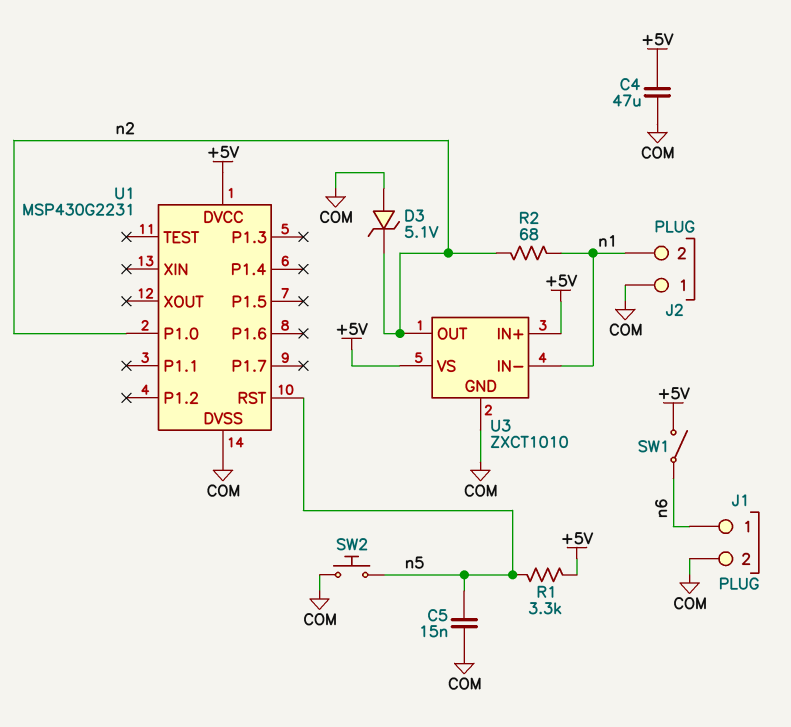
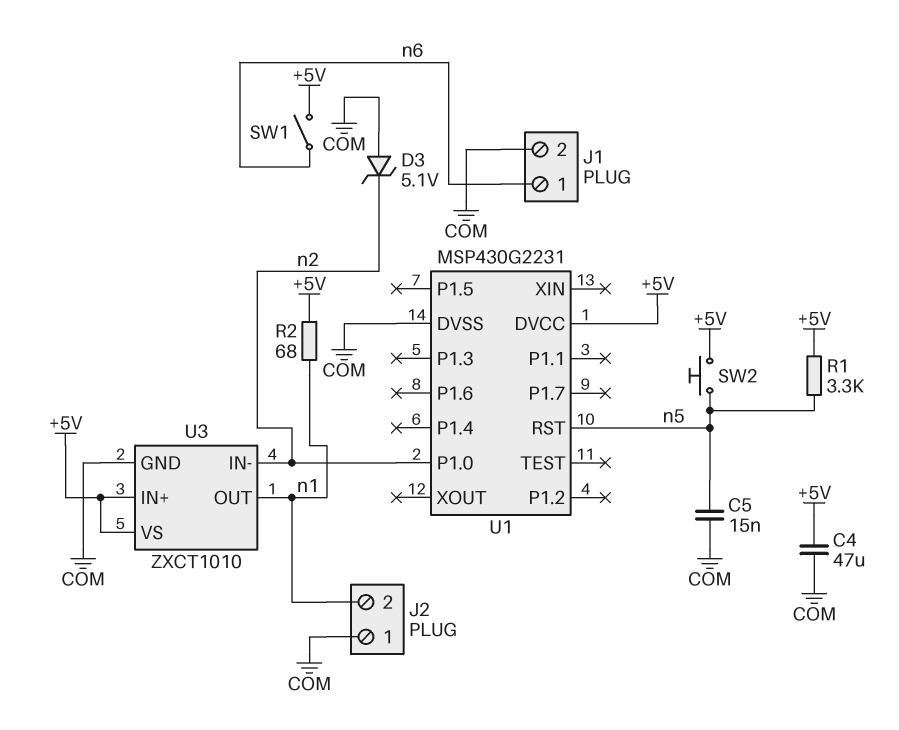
R2: 68 (n1, n2) -> 68 (+5V, n1)
SW2: button (COM, n5) -> button (+5V, n5)
U3 pin IN-: n1 -> n2
U3 pin OUT: n2 -> n1

